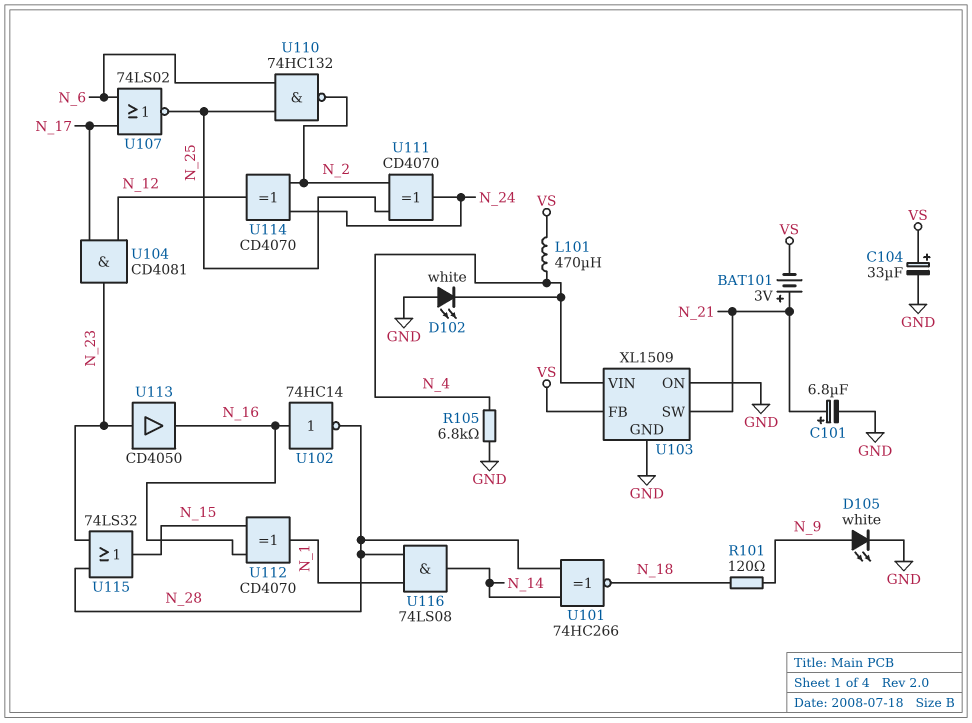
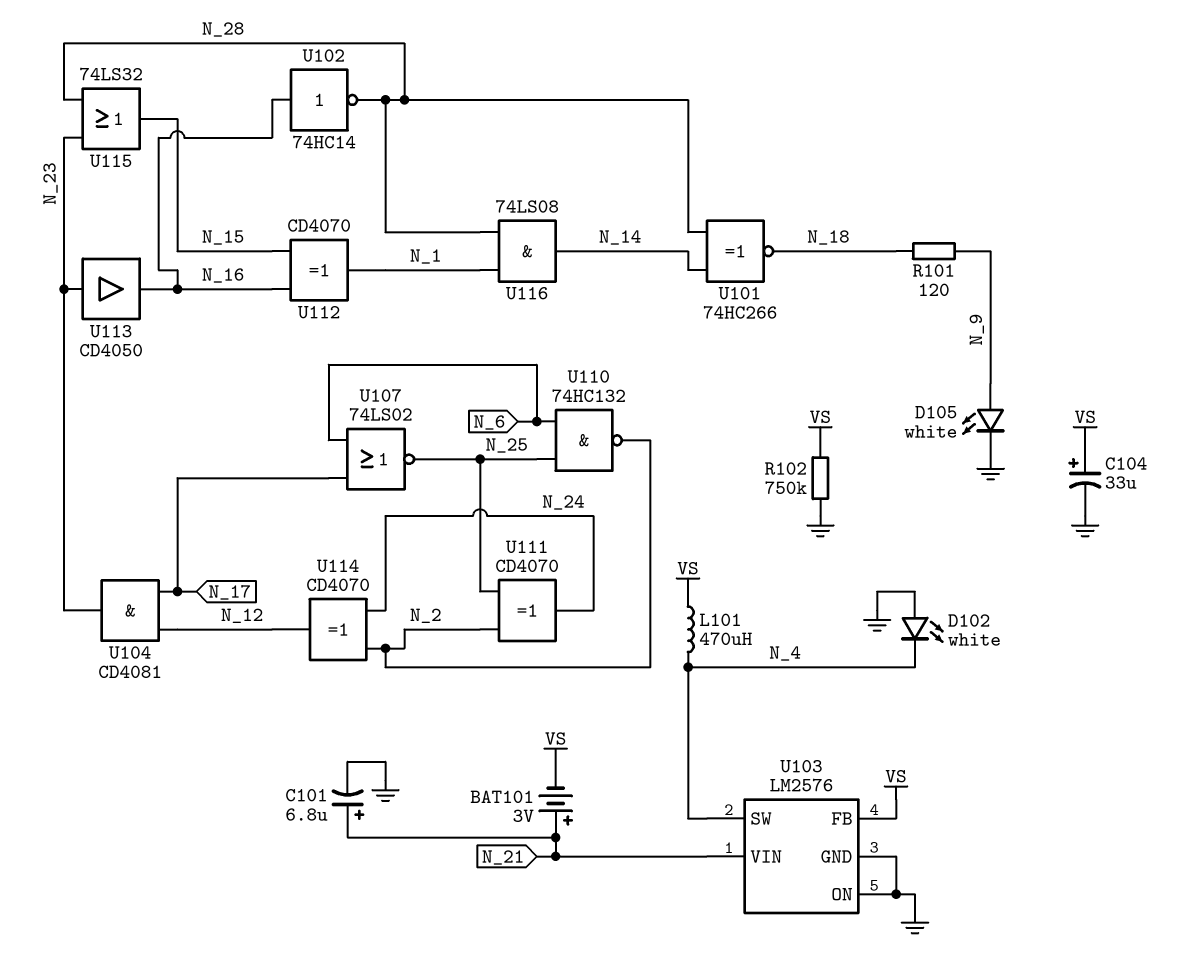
R102: none -> 750k (GND, VS)
R105: 6.8k (GND, N_4) -> none
U103: XL1509 -> LM2576
U103 pin SW: N_21 -> N_4
U103 pin VIN: N_4 -> N_21

